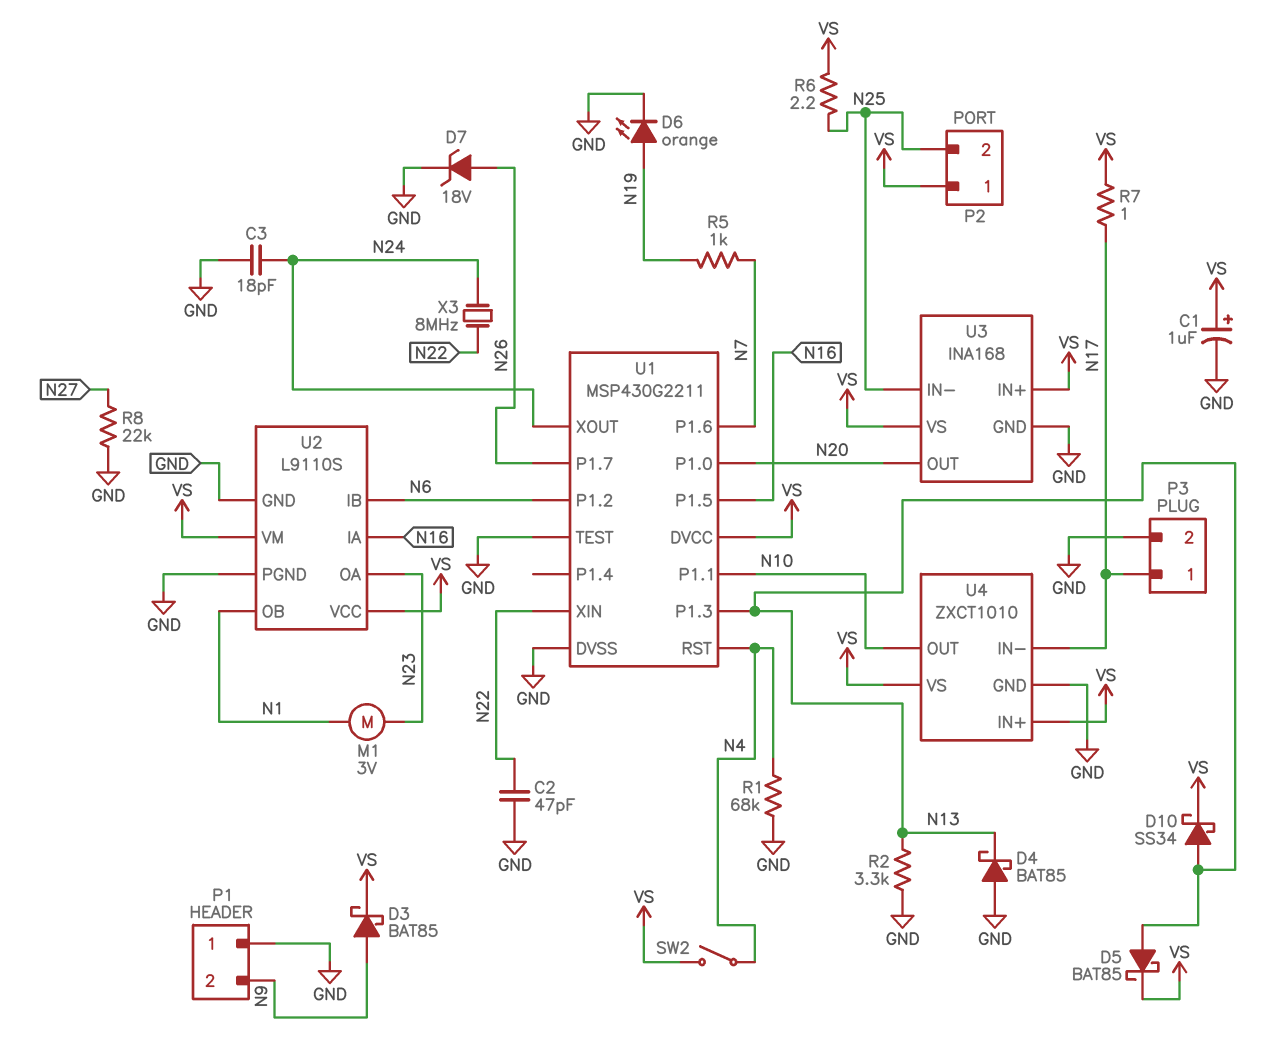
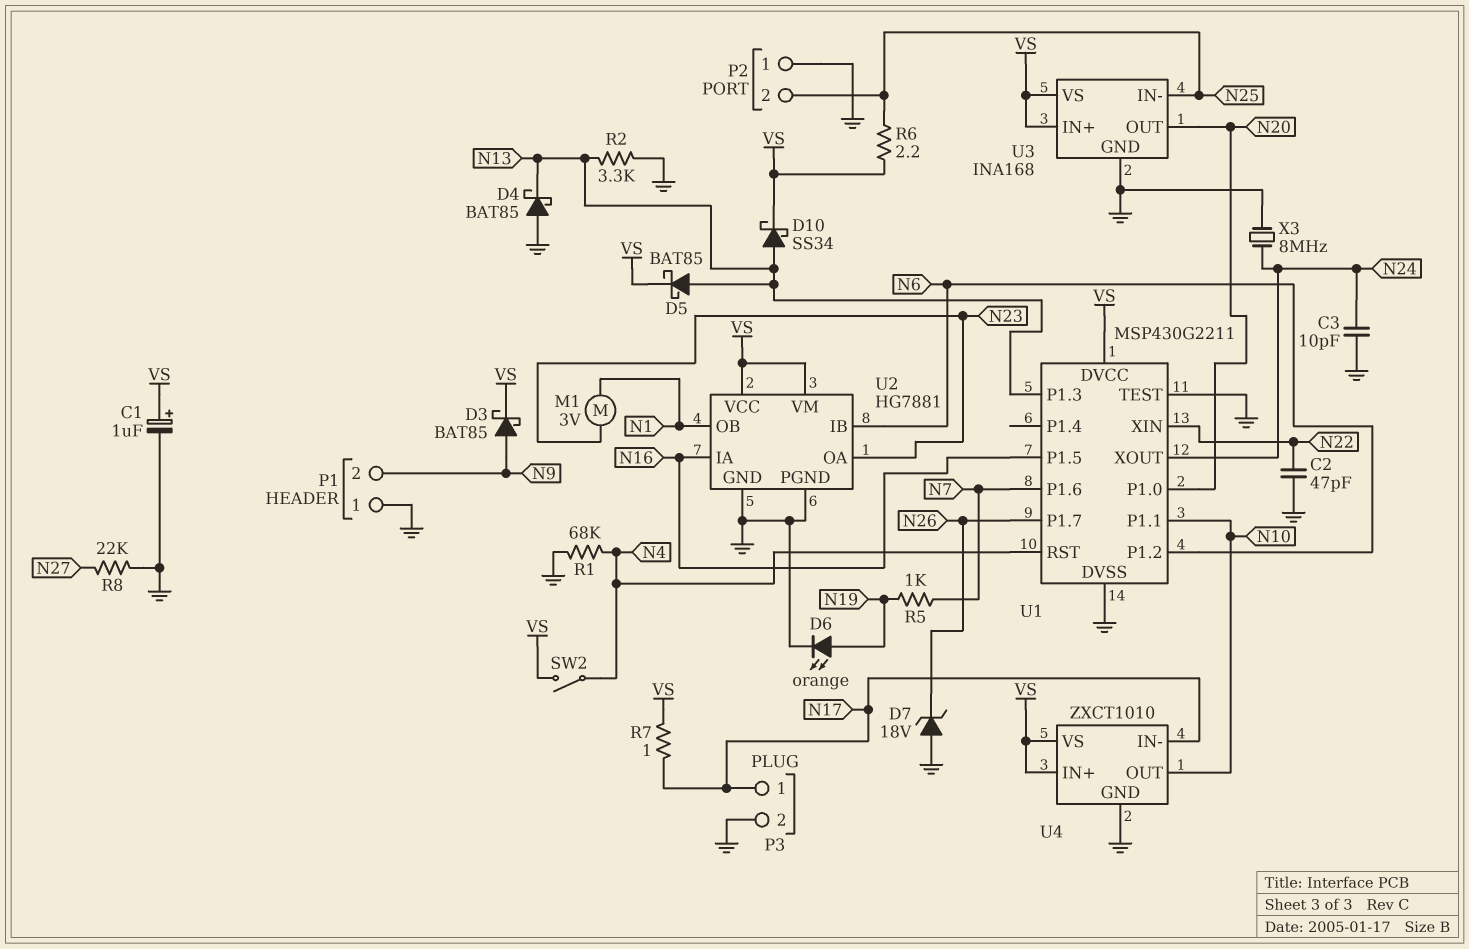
C3: 18pF (GND, N24) -> 10pF (GND, N24)
D7: zener 18V (A N26, K GND) -> zener 18V (A GND, K N26)
P2 pin 1: VS -> GND
U2: L9110S -> HG7881
X3: 8MHz (N22, N24) -> 8MHz (GND, N24)

